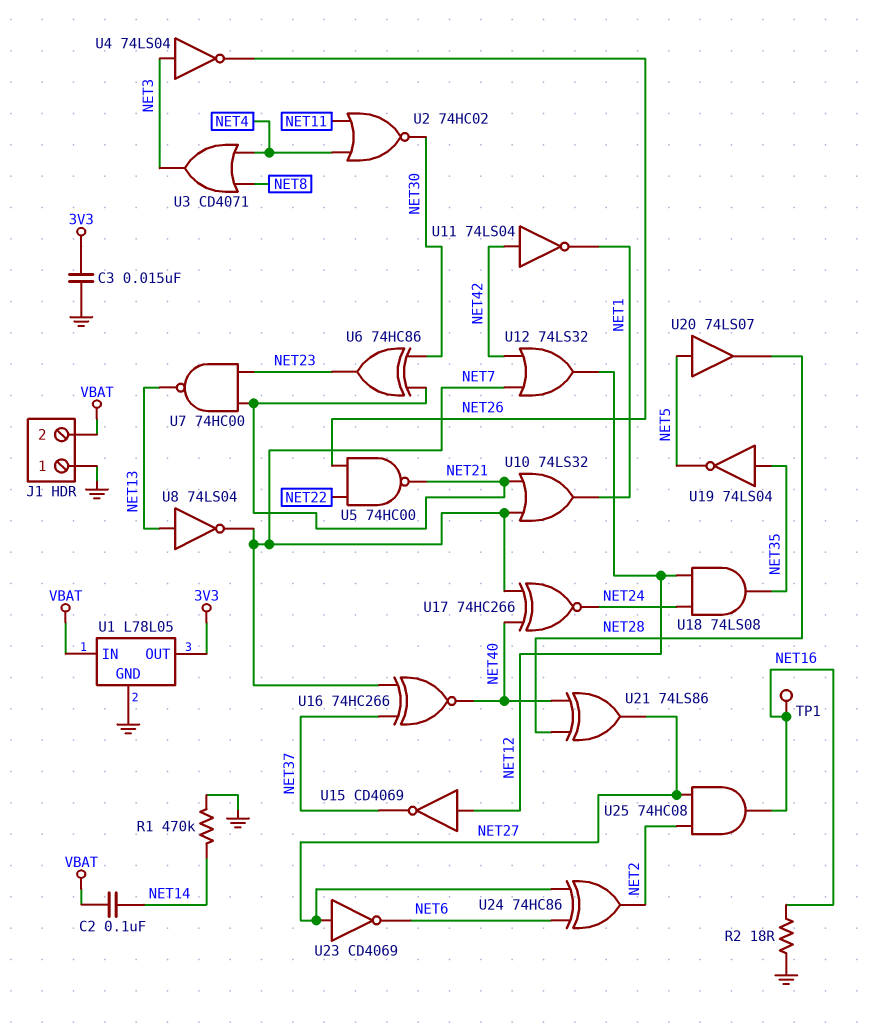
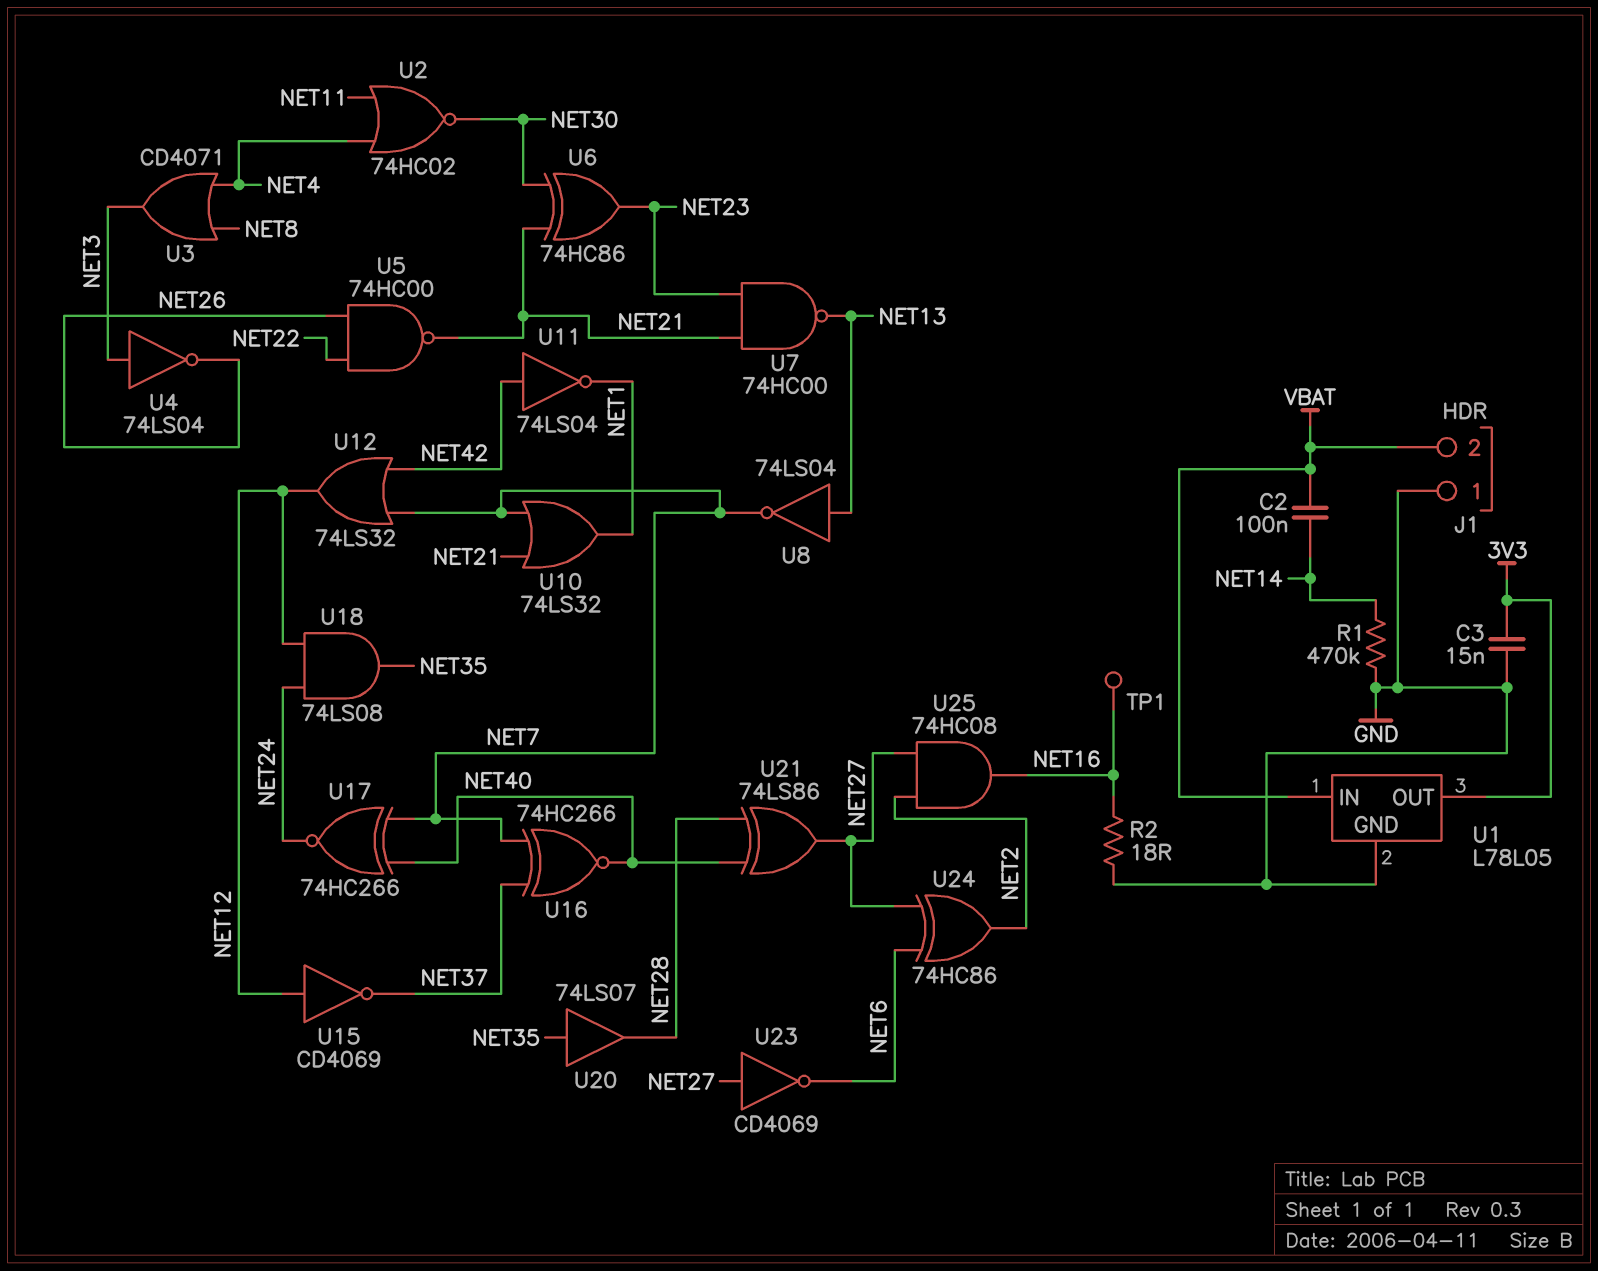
U19: NOT 74LS04 (in NET35, out NET5) -> none
U20: buffer 74LS07 (in NET5, out NET28) -> buffer 74LS07 (in NET35, out NET28)

